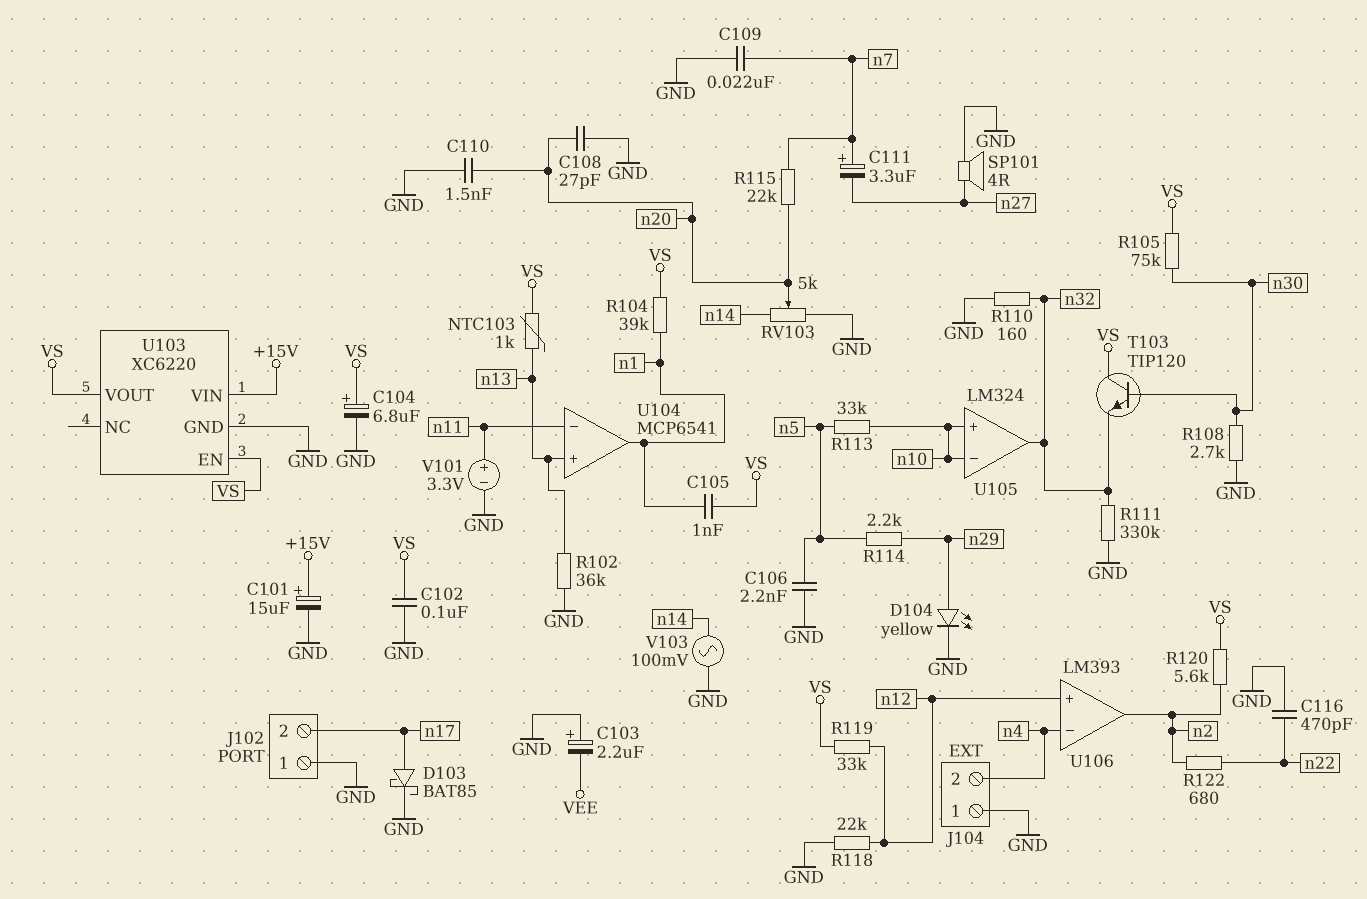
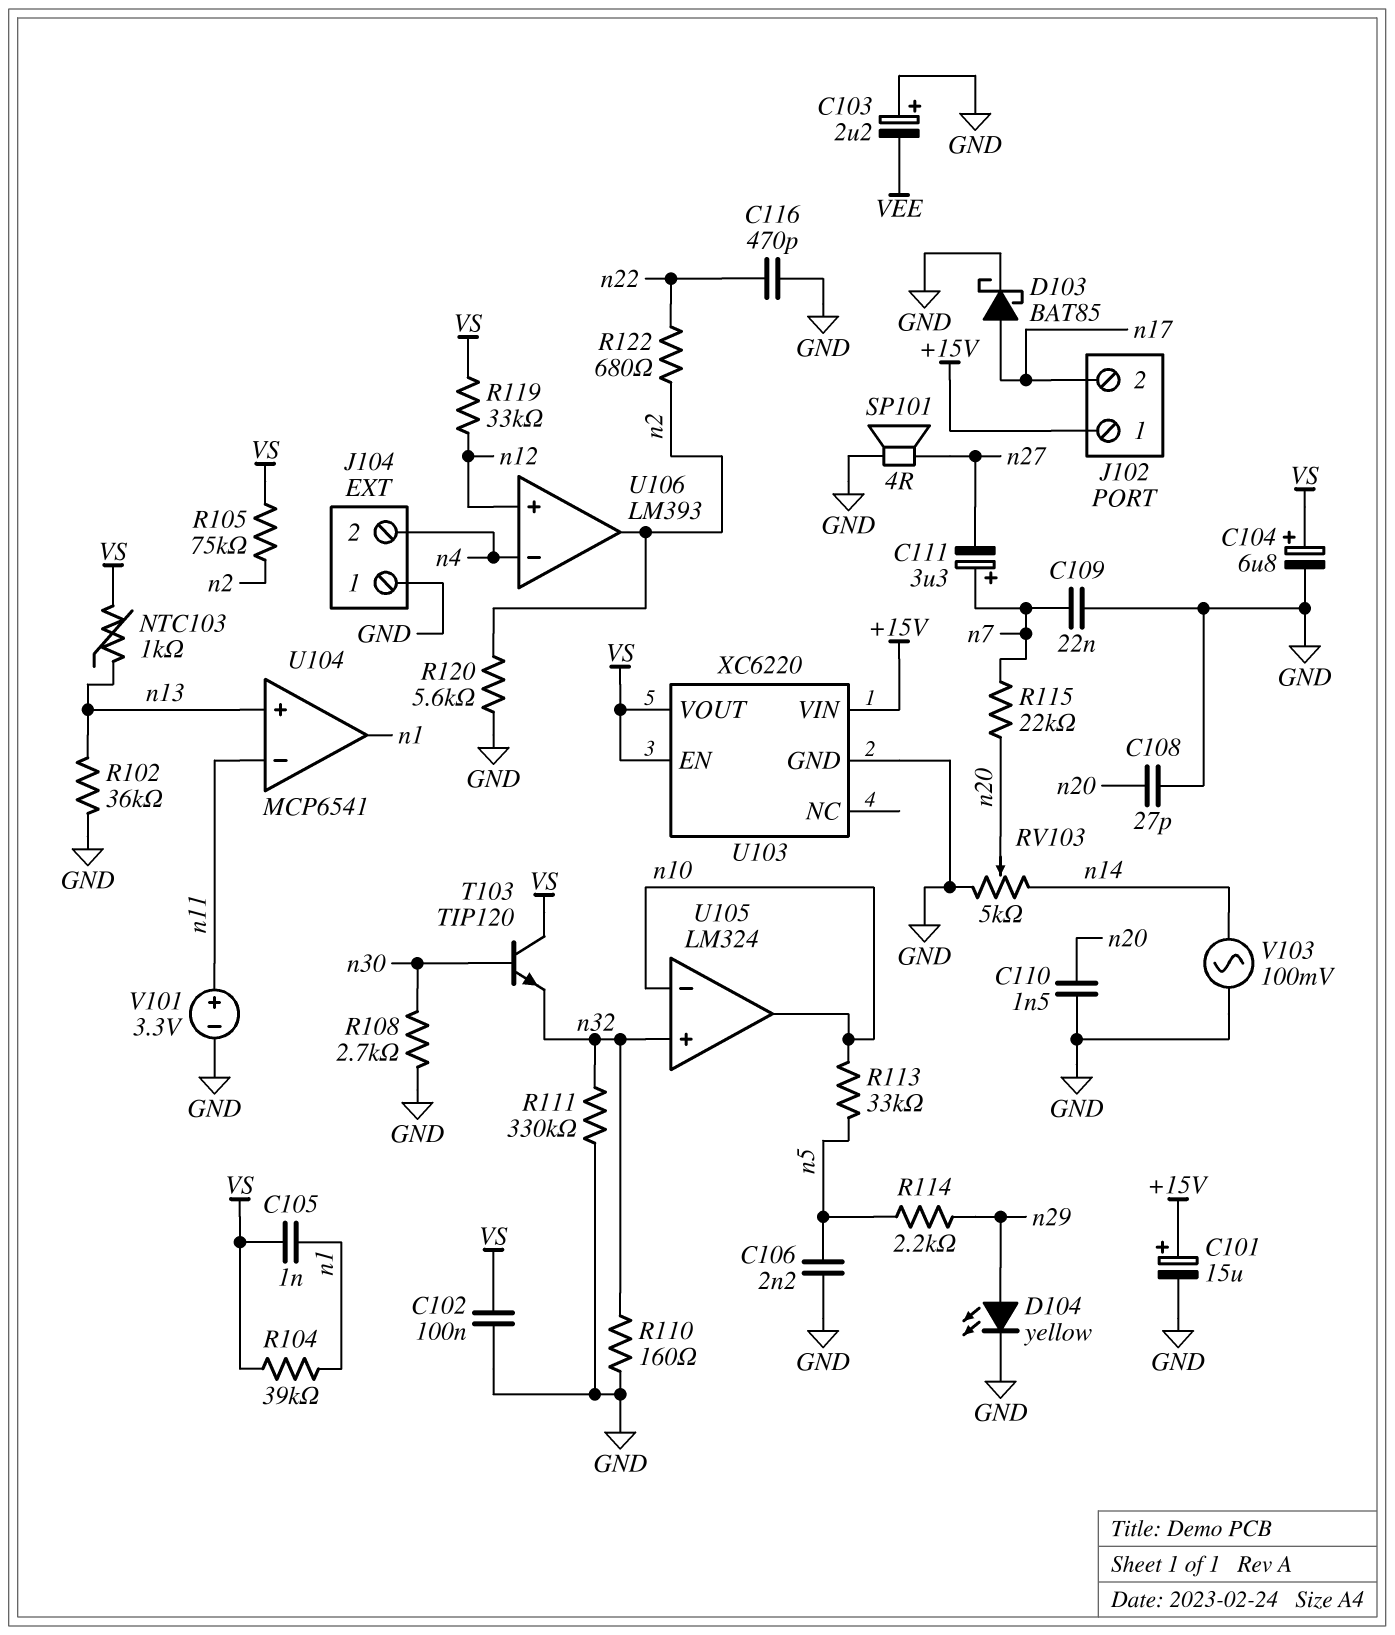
J102 pin 1: GND -> +15V
R105: 75k (VS, n30) -> 75k (VS, n2)
R118: 22k (GND, n12) -> none
R120: 5.6k (VS, n2) -> 5.6k (GND, n2)
U105 pin in+: n10 -> n32
U105 pin out: n32 -> n10

